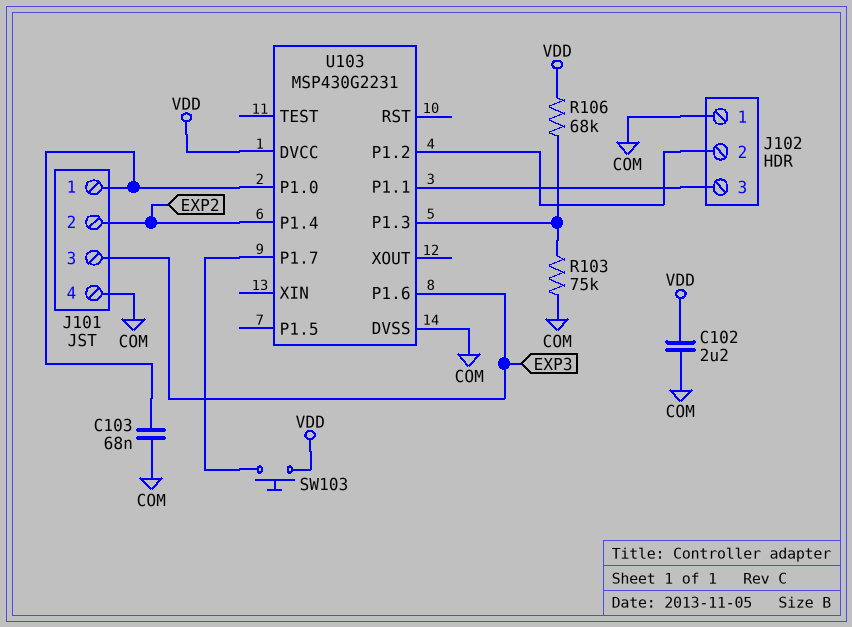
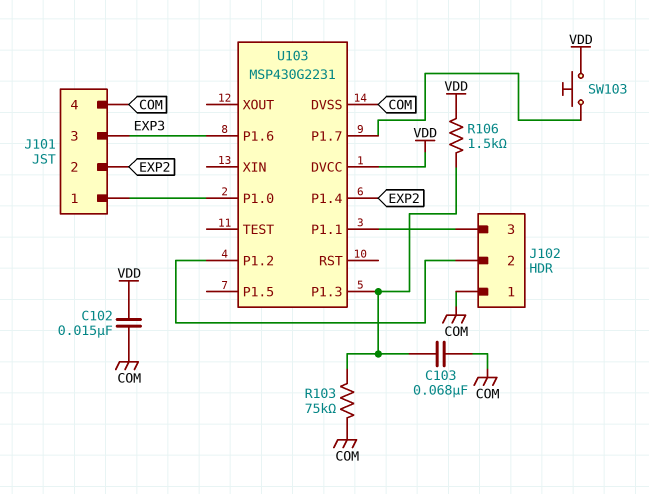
C102: 2.2uF (COM, VDD) -> 15nF (COM, VDD)
C103: 68nF (COM, J101/1) -> 68nF (COM, U103/P1.3)
R106: 68k (U103/P1.3, VDD) -> 1.5k (U103/P1.3, VDD)

